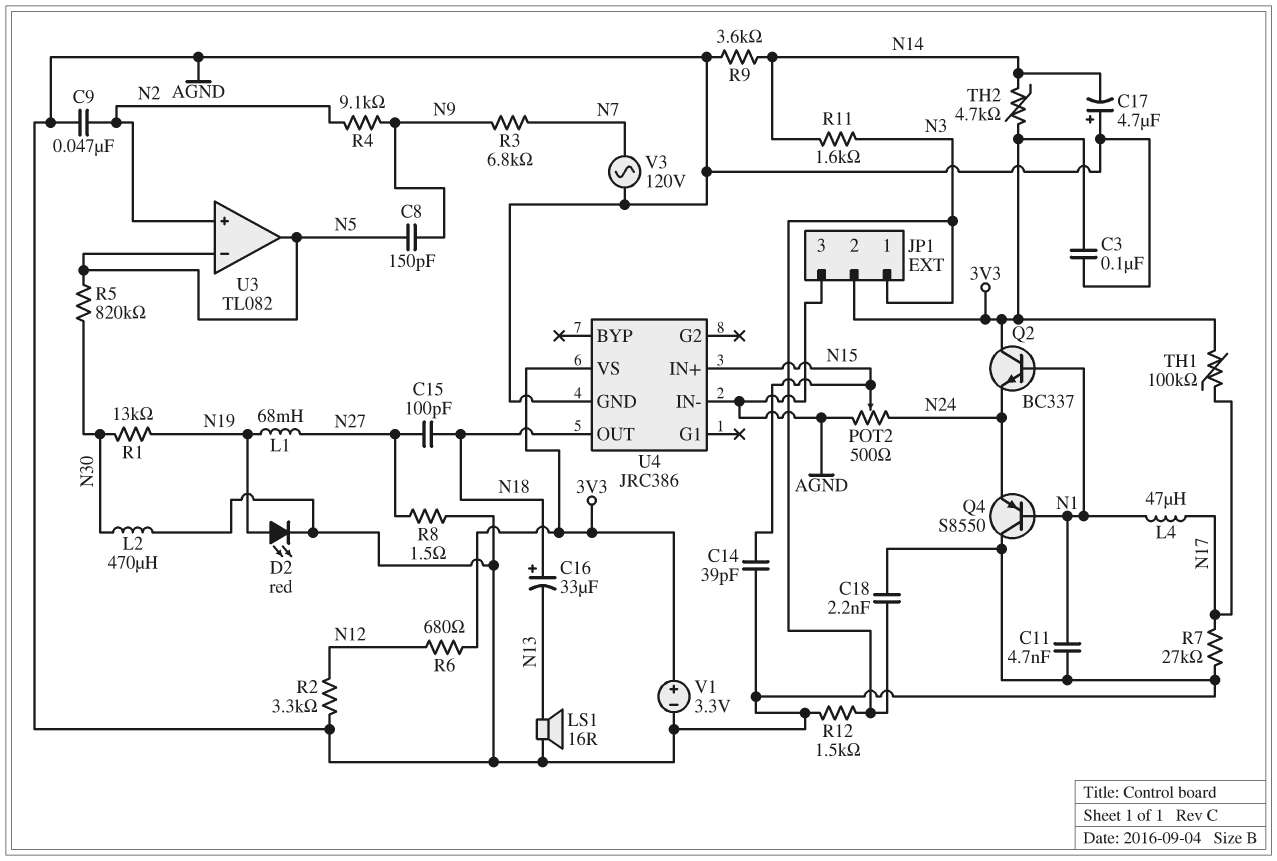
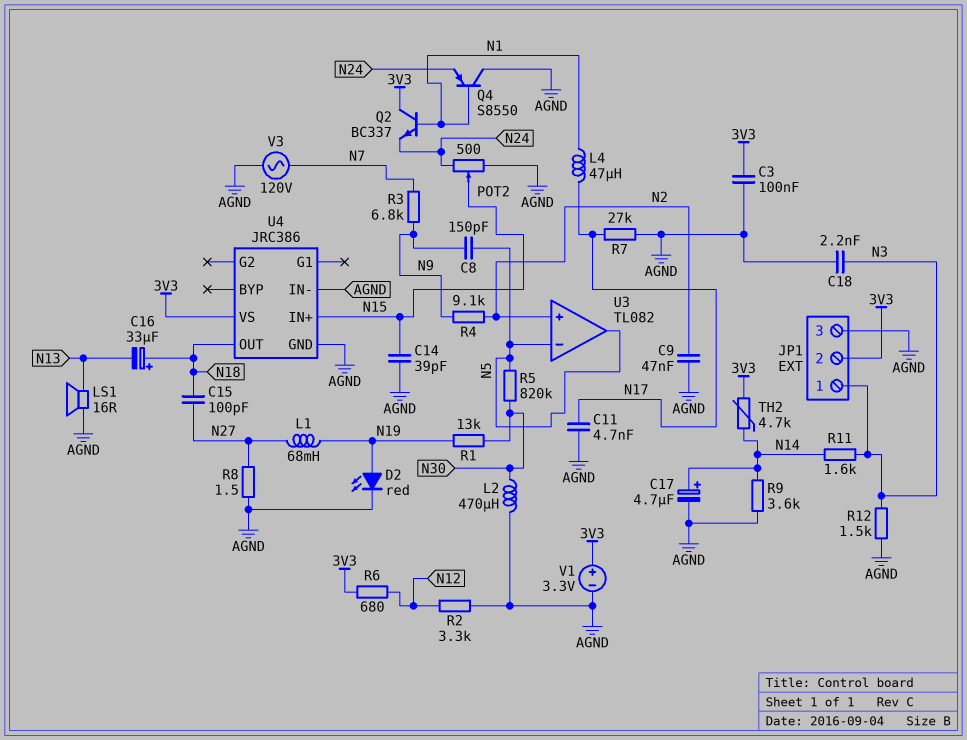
C11: 4.7nF (AGND, N1) -> 4.7nF (AGND, N17)
C17: 4.7uF (plus AGND, minus N14) -> 4.7uF (plus N14, minus AGND)
TH1: 100k (3V3, N17) -> none

